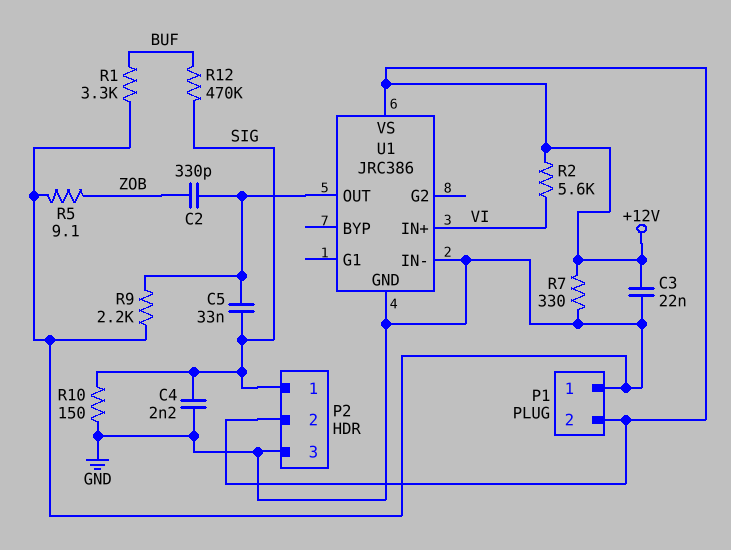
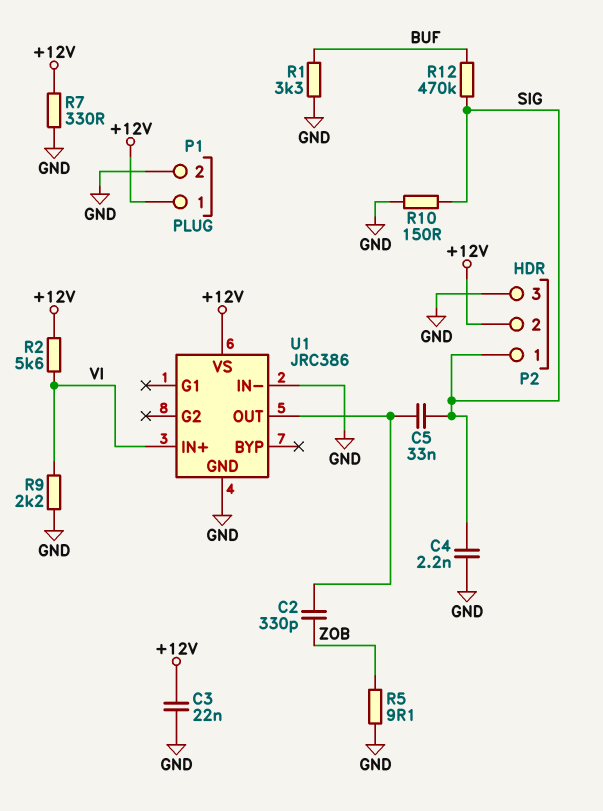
P1 pin 1: GND -> +12V
P1 pin 2: +12V -> GND
R9: 2.2k (GND, U1/OUT) -> 2.2k (GND, VI)

